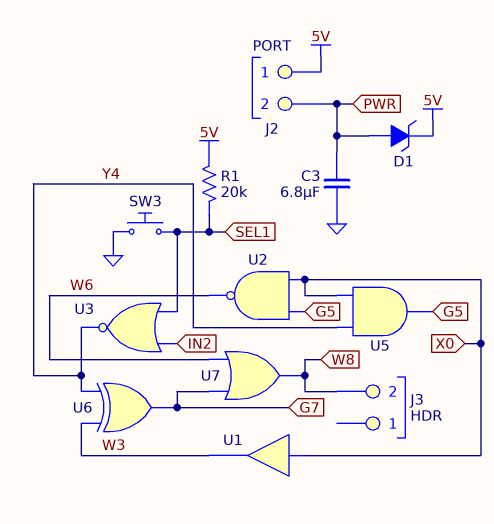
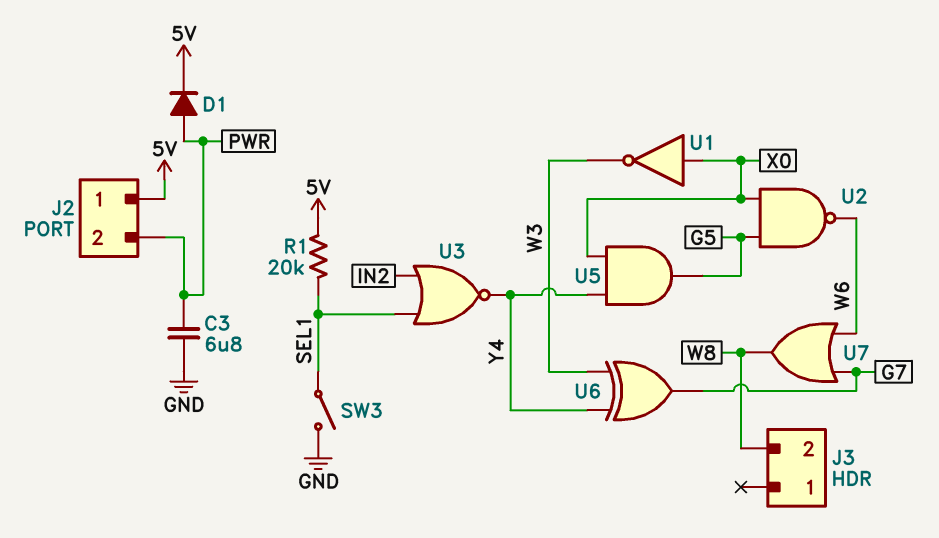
D1: zener (A PWR, K 5V) -> diode (A PWR, K 5V)
SW3: button (GND, SEL1) -> switch (GND, SEL1)
U1: buffer (in X0, out W3) -> NOT (in X0, out W3)

